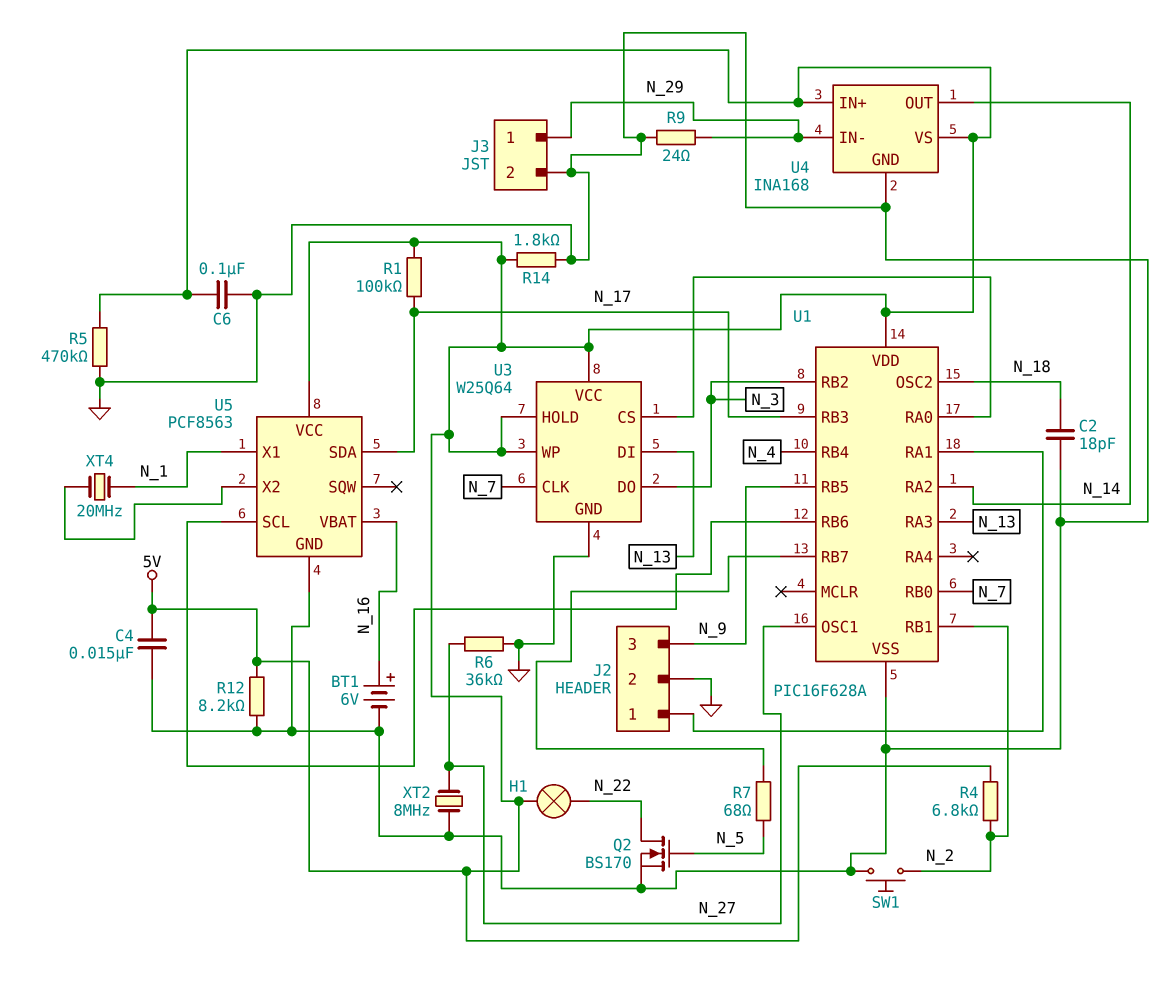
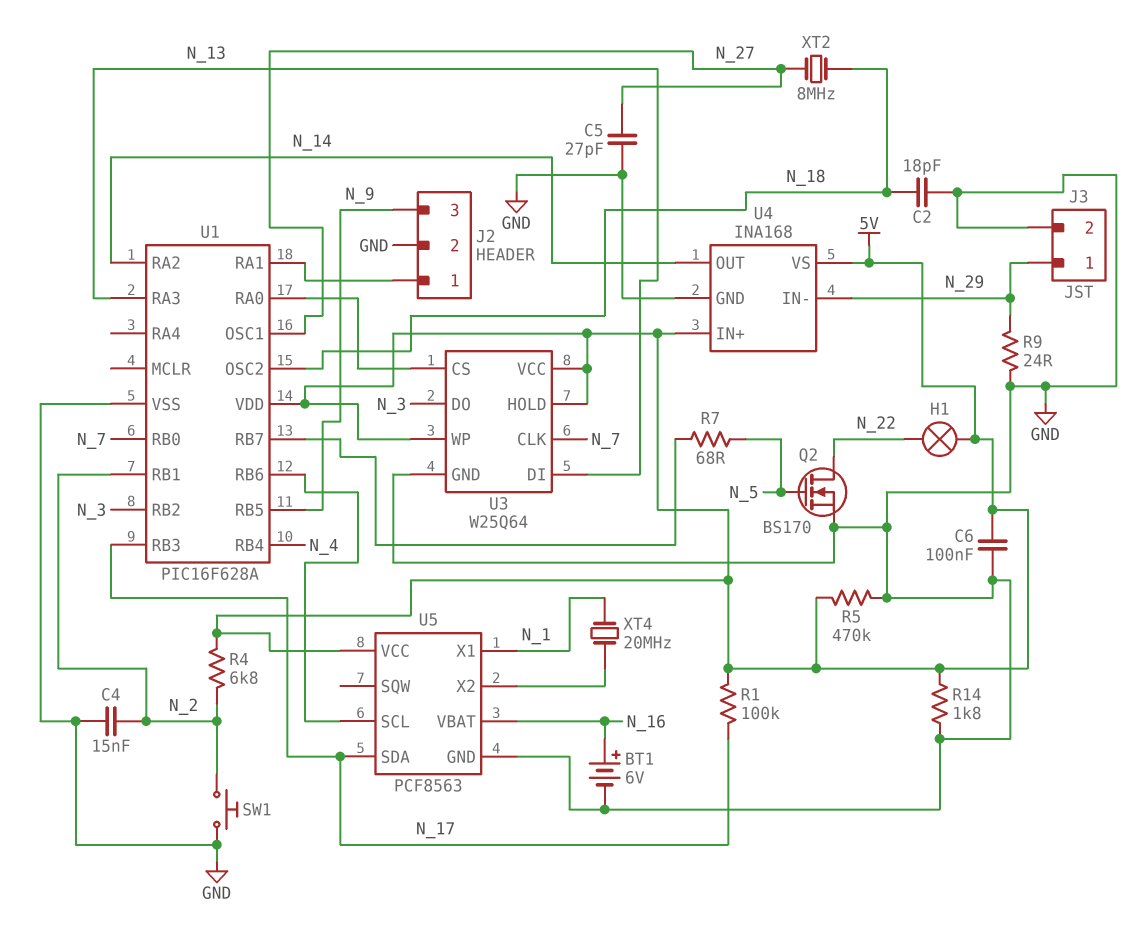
C4: 15nF (5V, GND) -> 15nF (GND, N_2)
C5: none -> 27pF (GND, N_27)
R6: 36k (GND, N_27) -> none
R12: 8.2k (5V, GND) -> none
XT2: 8MHz (GND, N_27) -> 8MHz (N_18, N_27)

